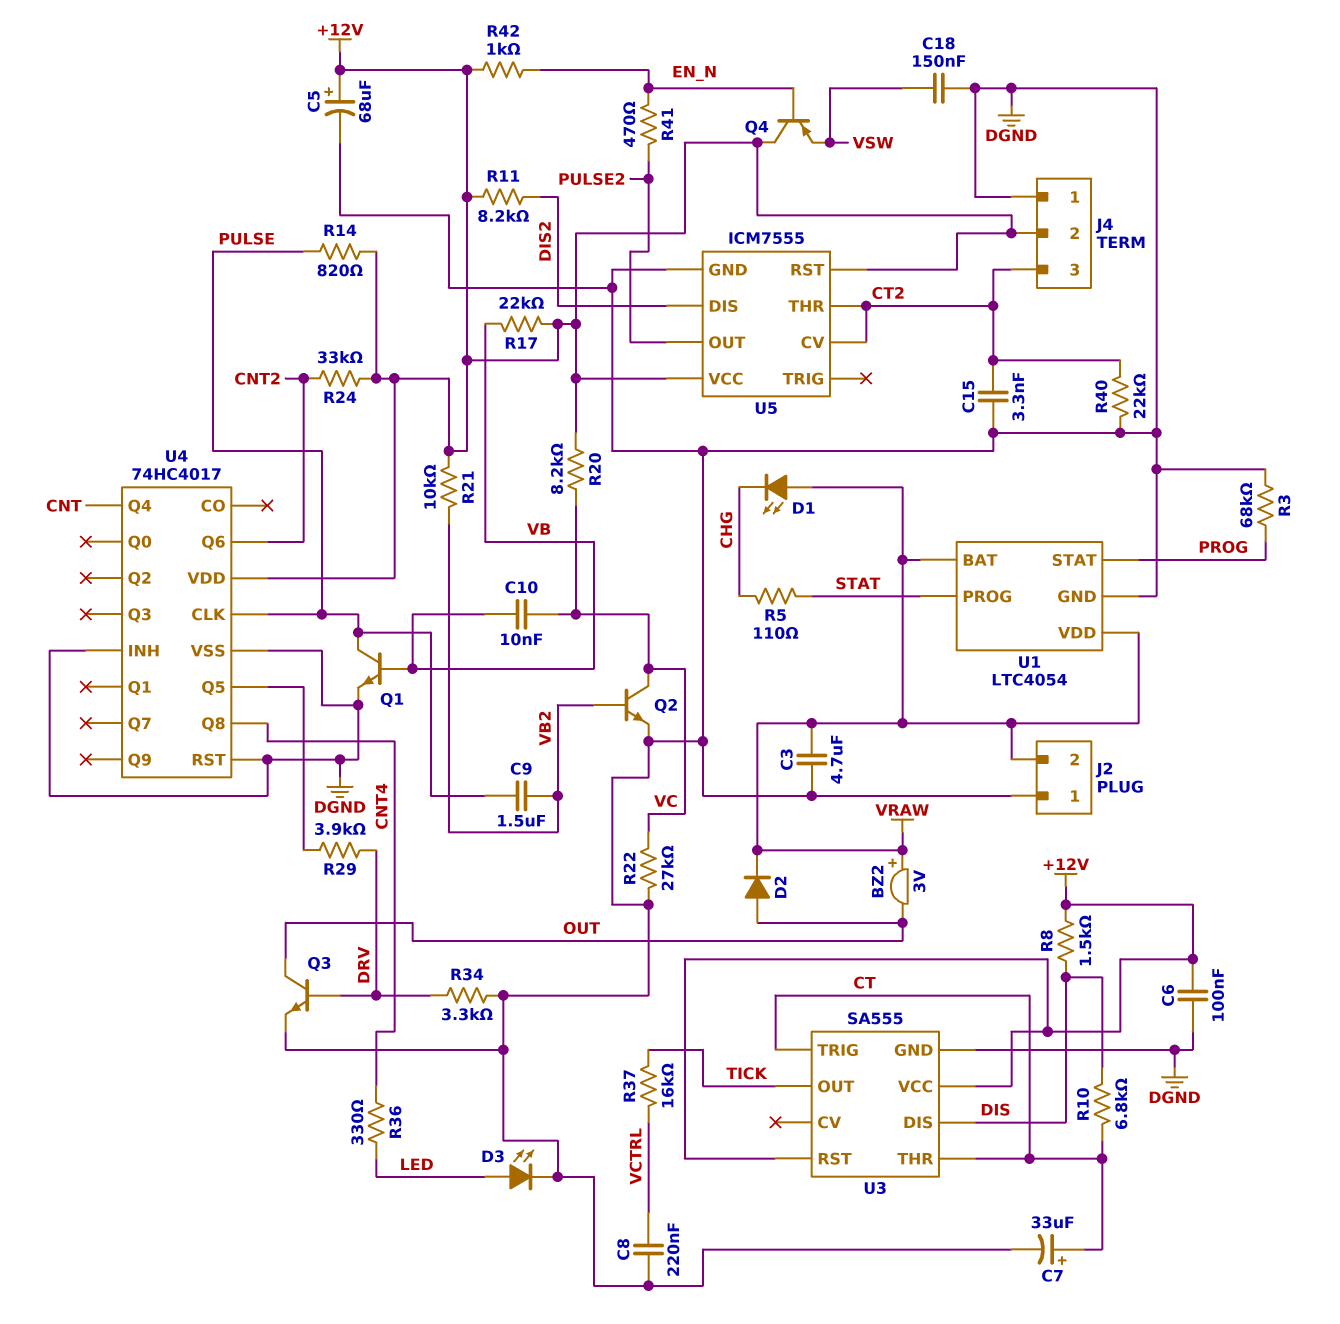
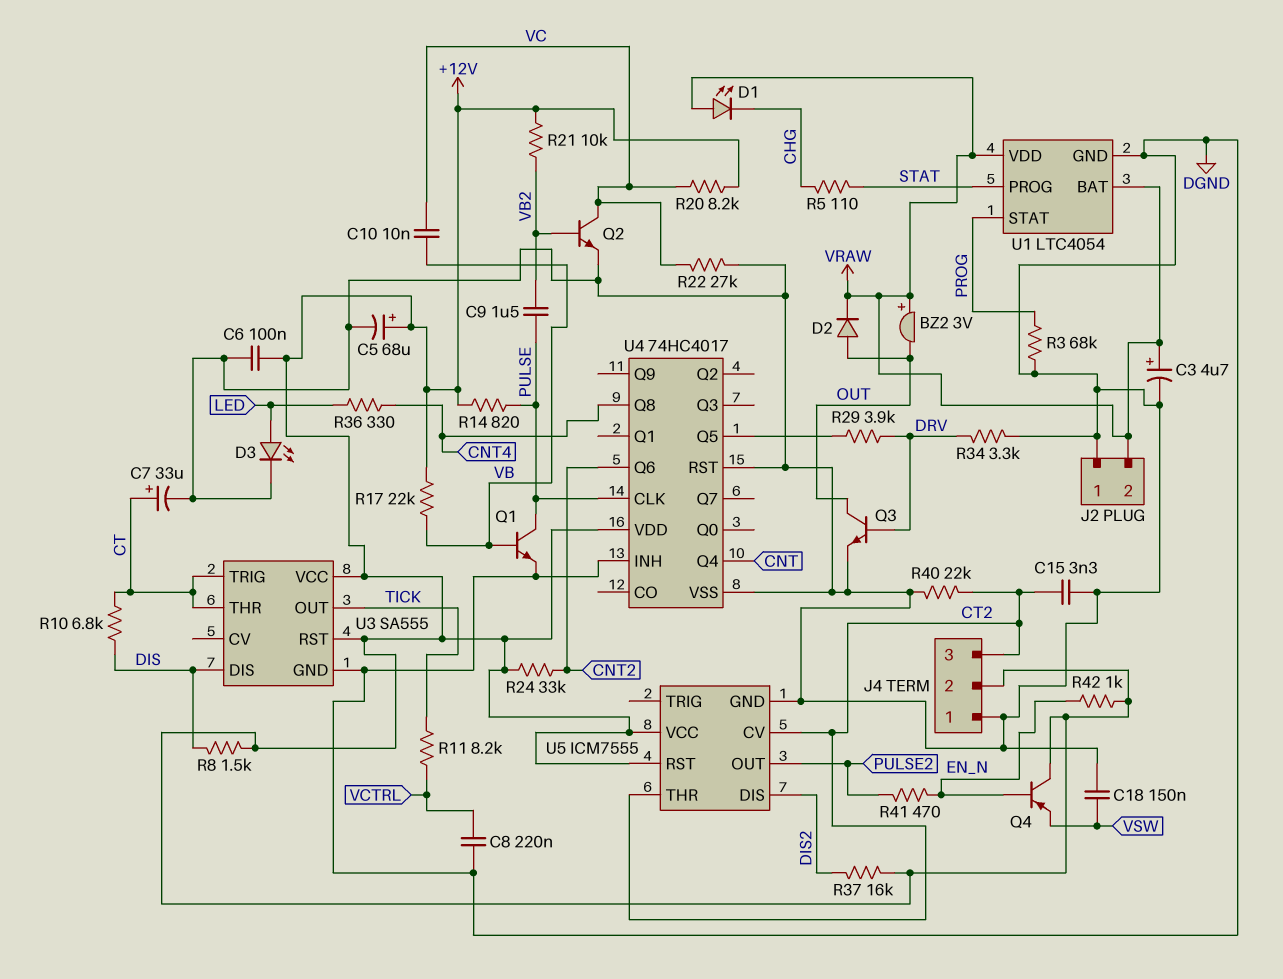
C3: 4.7uF (DGND, VRAW) -> 4.7uF (plus VRAW, minus DGND)
R11: 8.2k (+12V, DIS2) -> 8.2k (TICK, VCTRL)
R37: 16k (TICK, VCTRL) -> 16k (+12V, DIS2)

